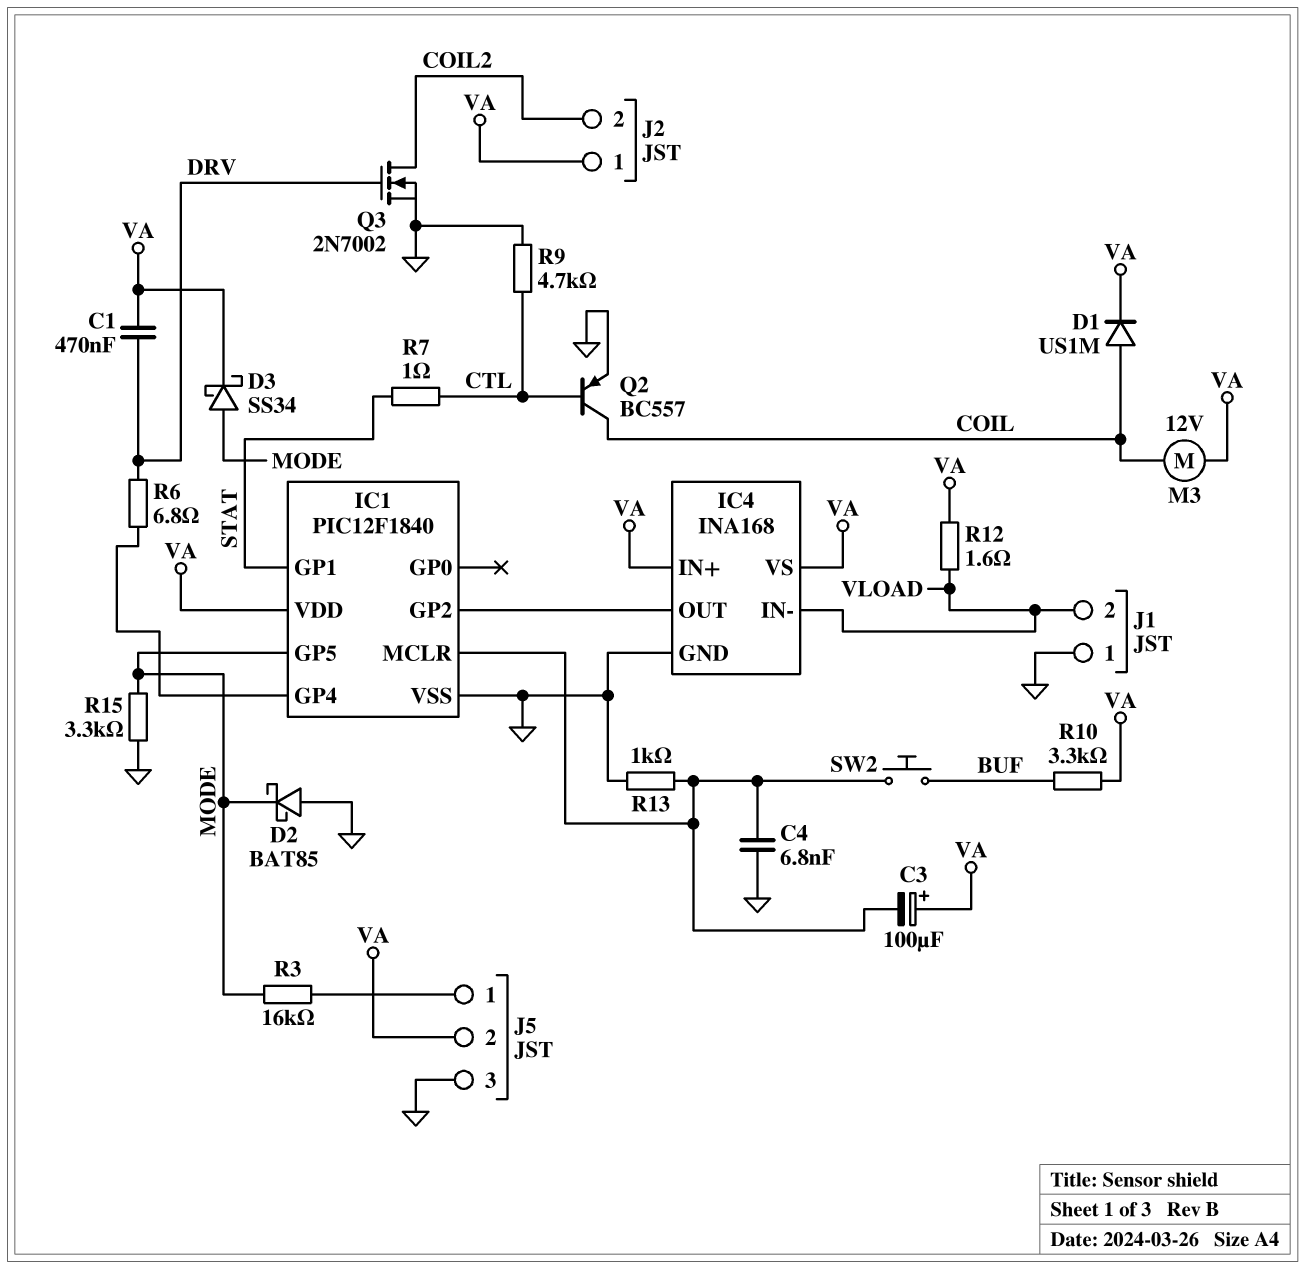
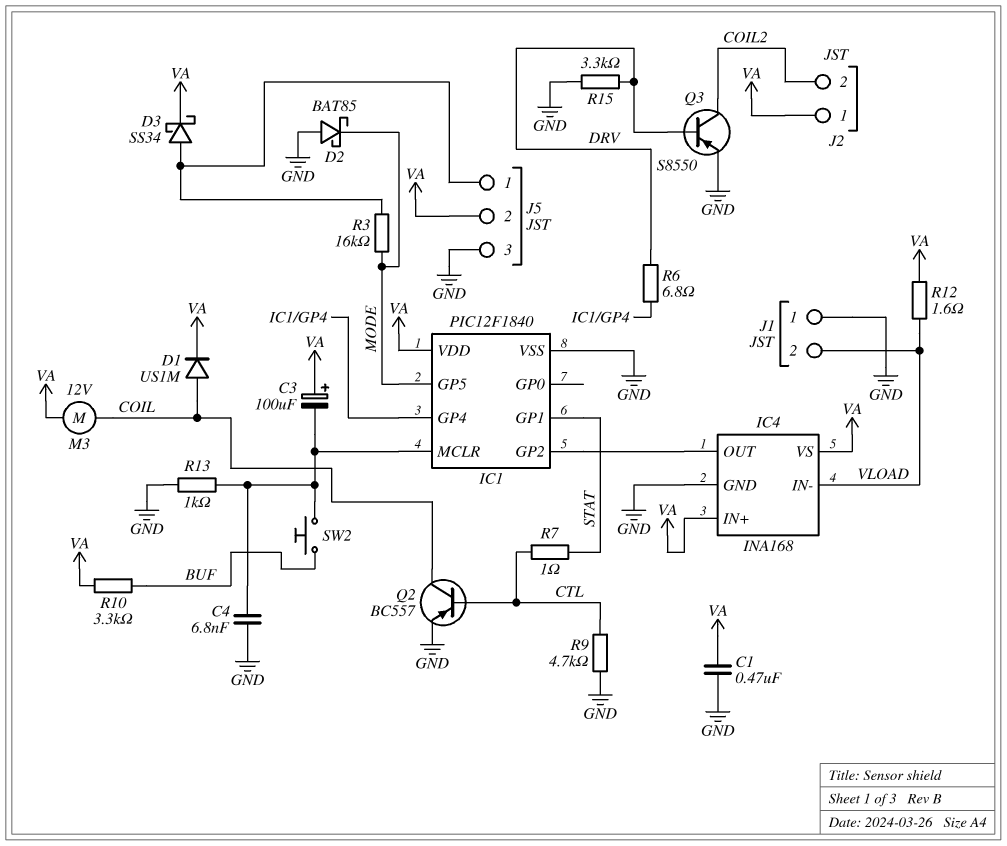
C1: 470nF (DRV, VA) -> 470nF (GND, VA)
D3: schottky SS34 (A MODE, K VA) -> schottky SS34 (A J5/1, K VA)
Q3: NMOS 2N7002 (G DRV, D COIL2, S GND) -> PNP S8550 (B DRV, C COIL2, E GND)
R15: 3.3k (GND, MODE) -> 3.3k (DRV, GND)

